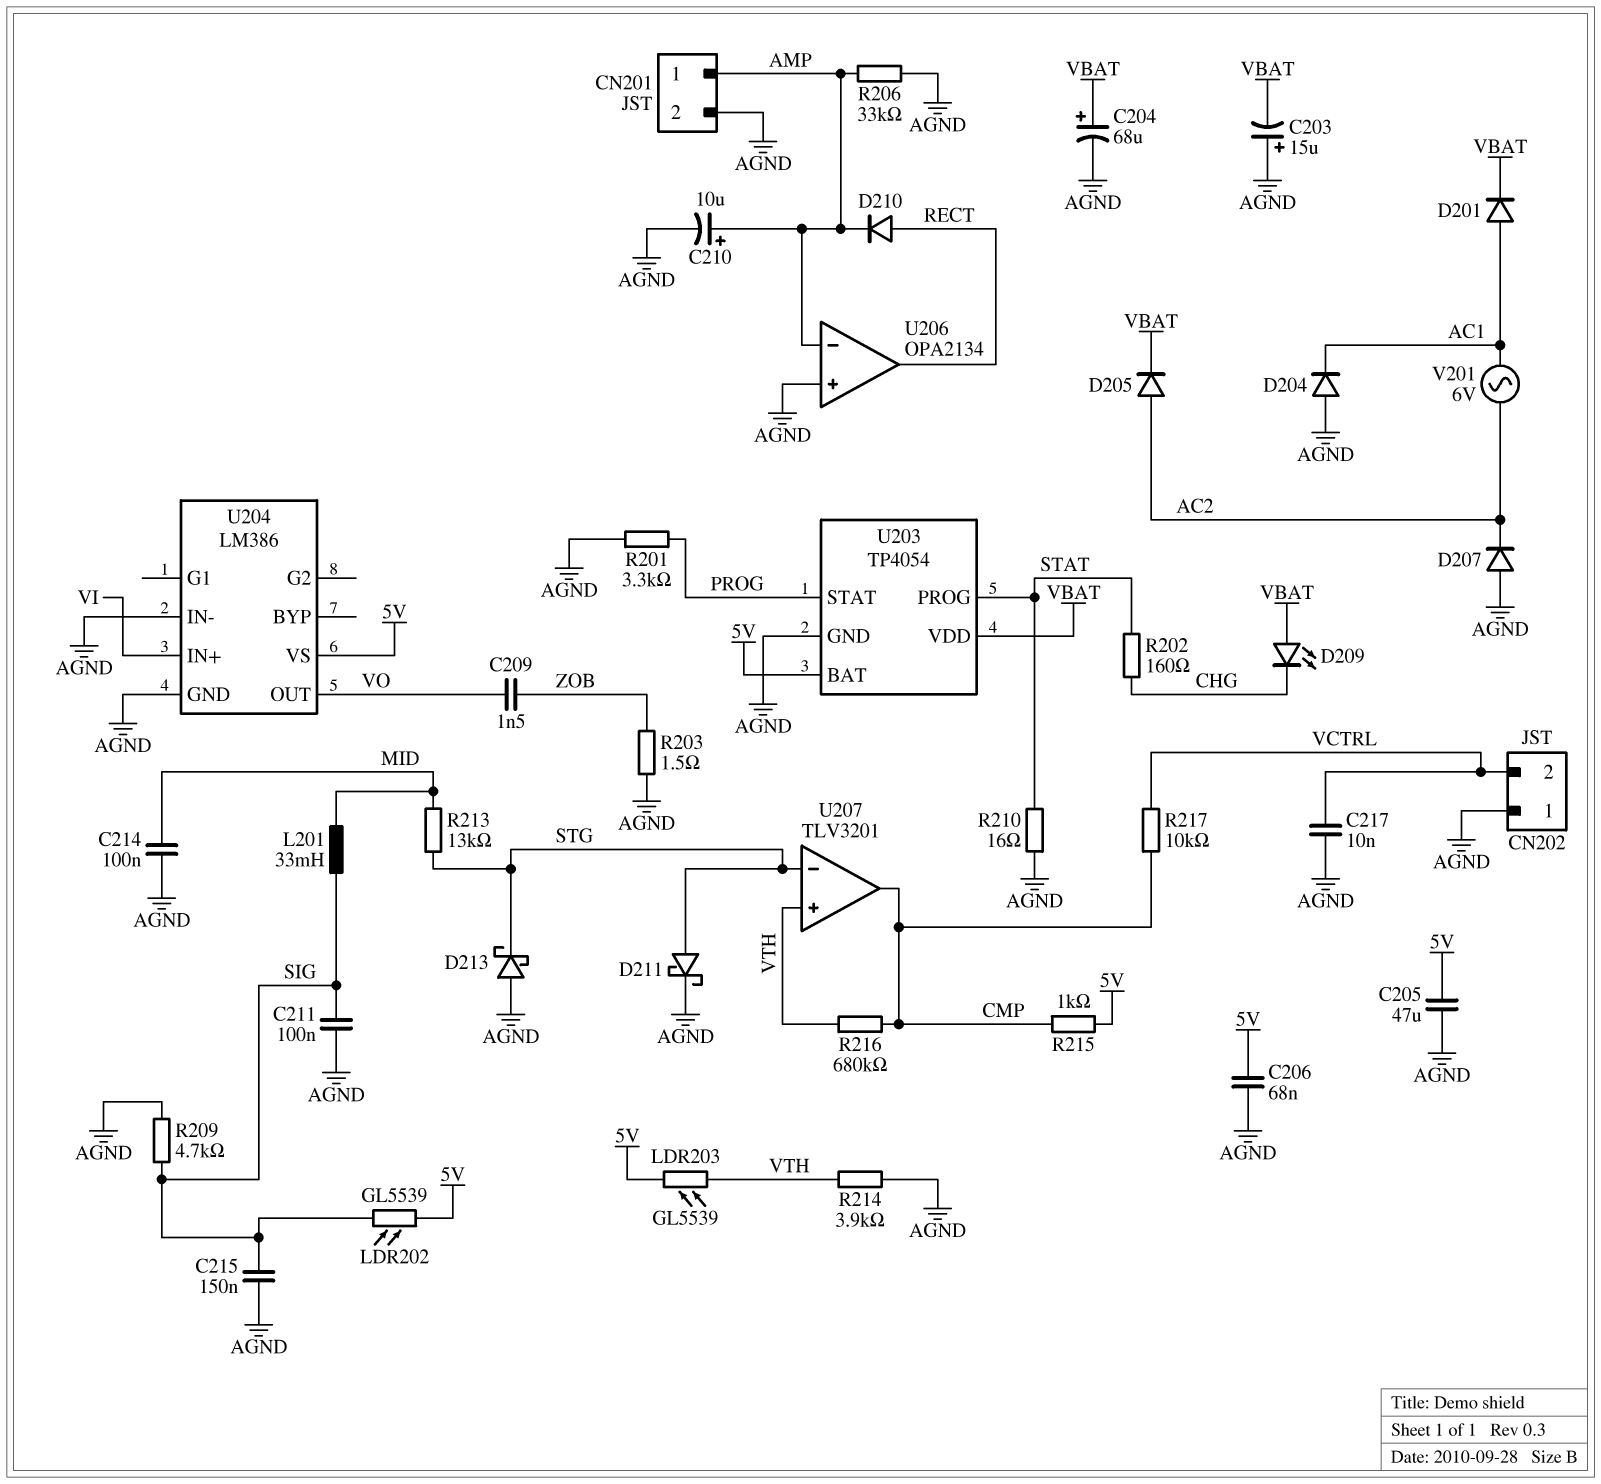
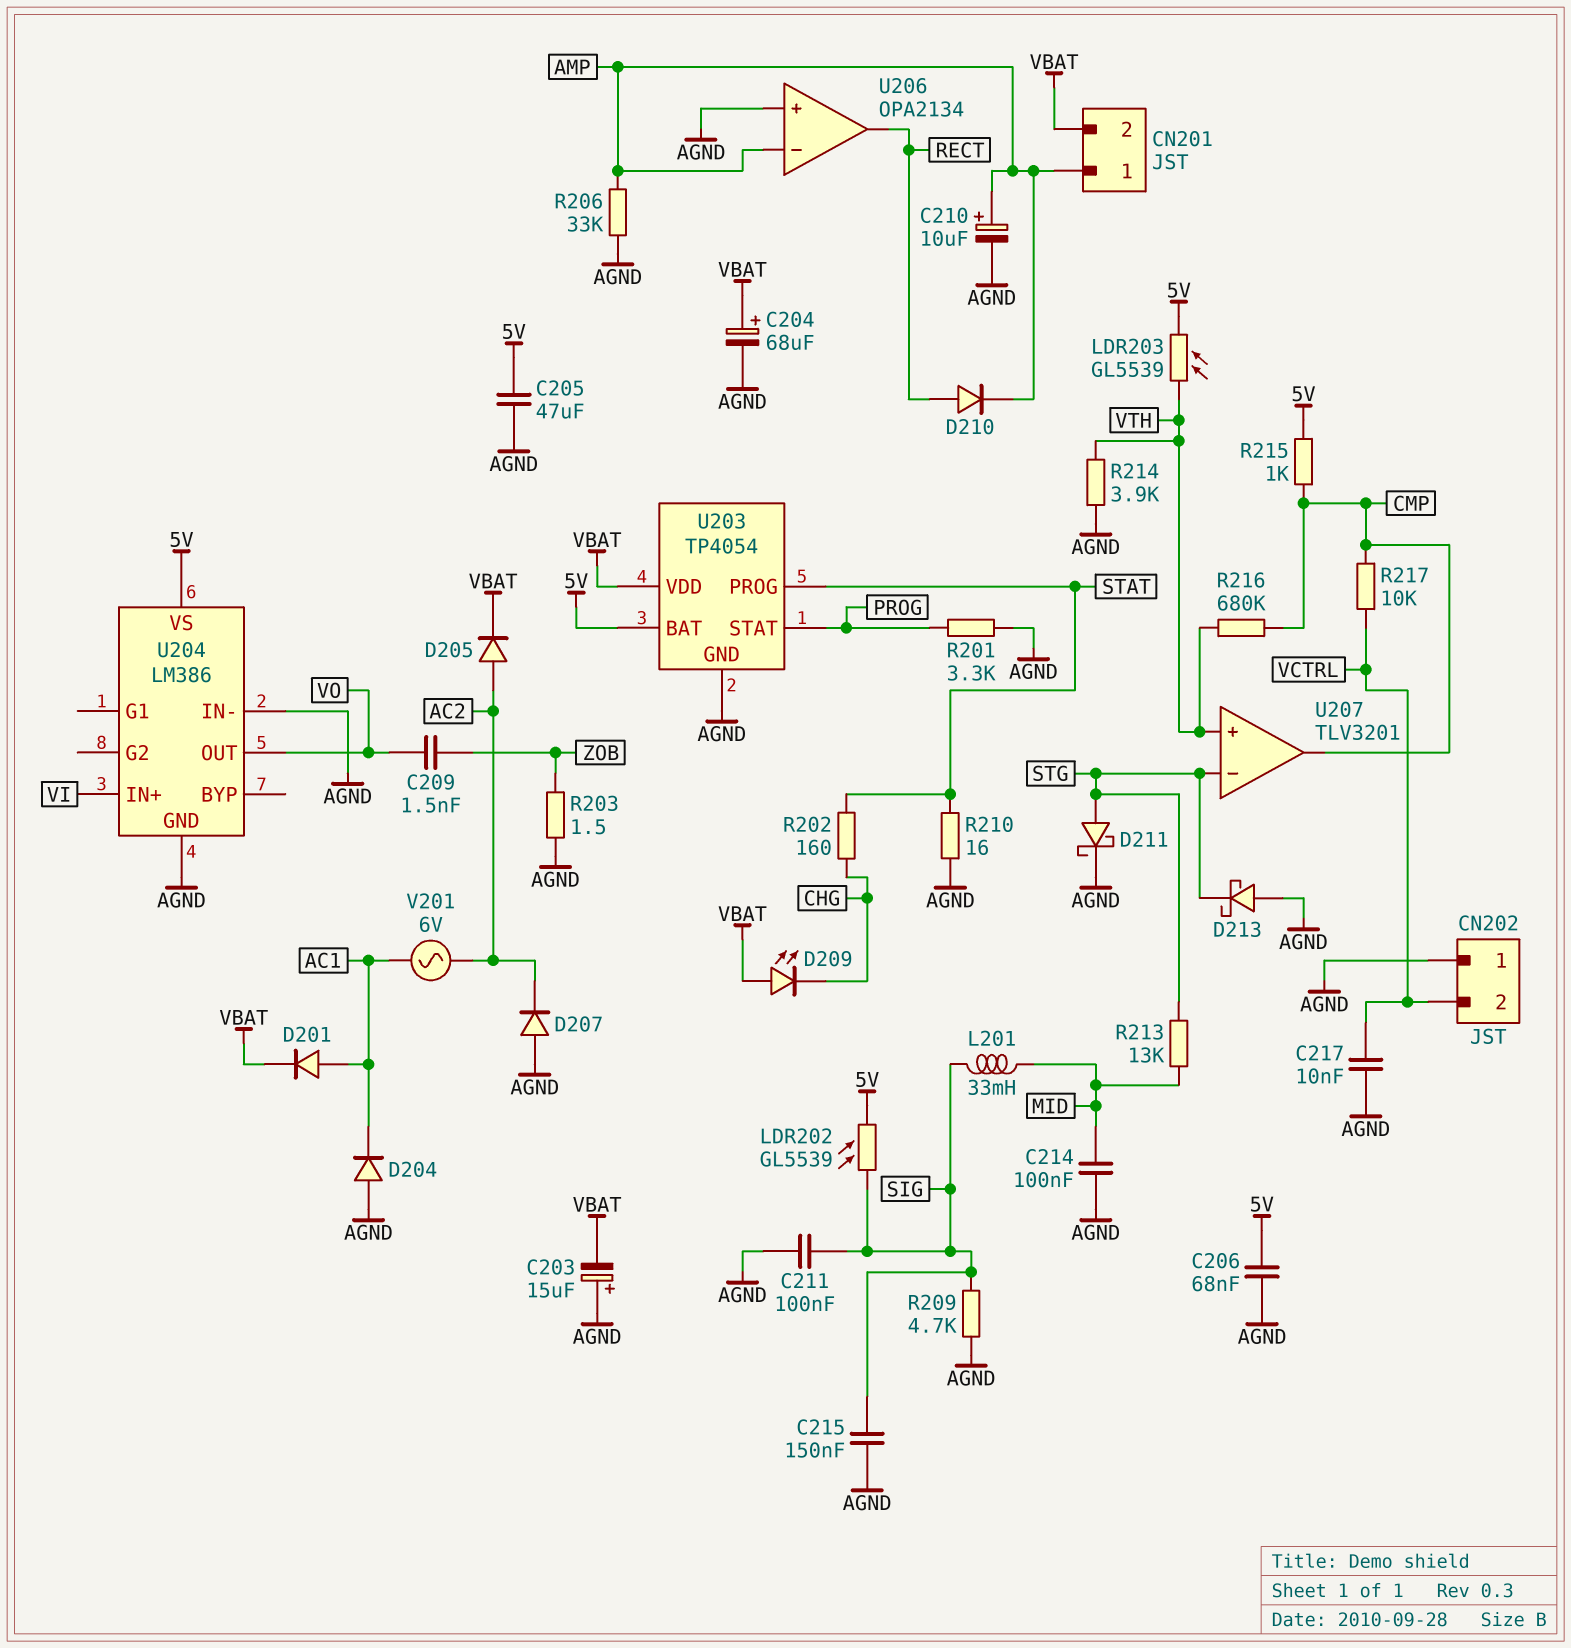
CN201 pin 2: AGND -> VBAT

